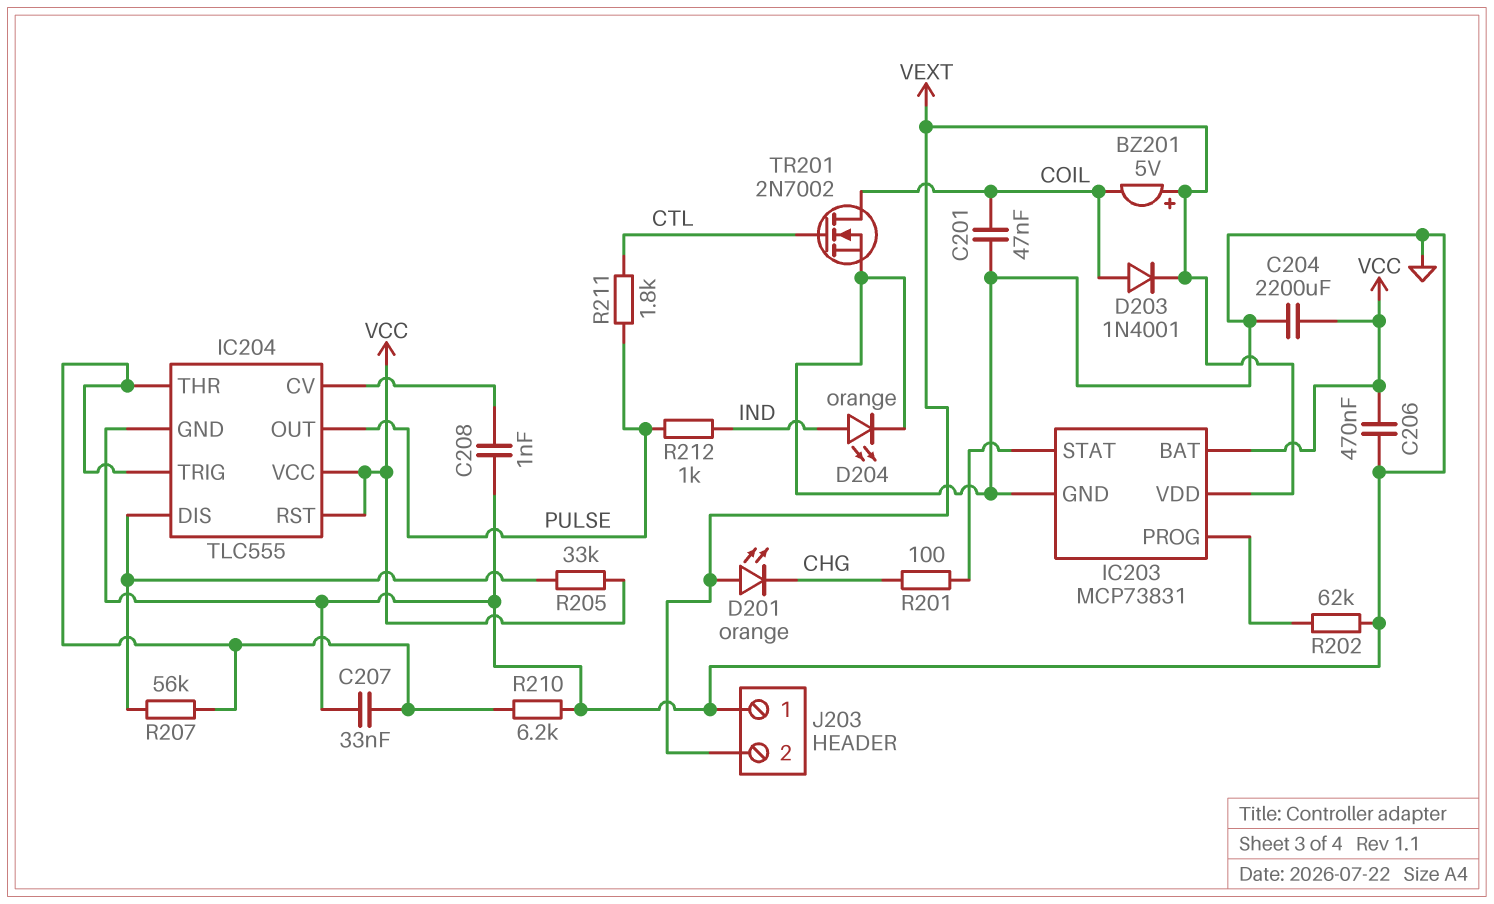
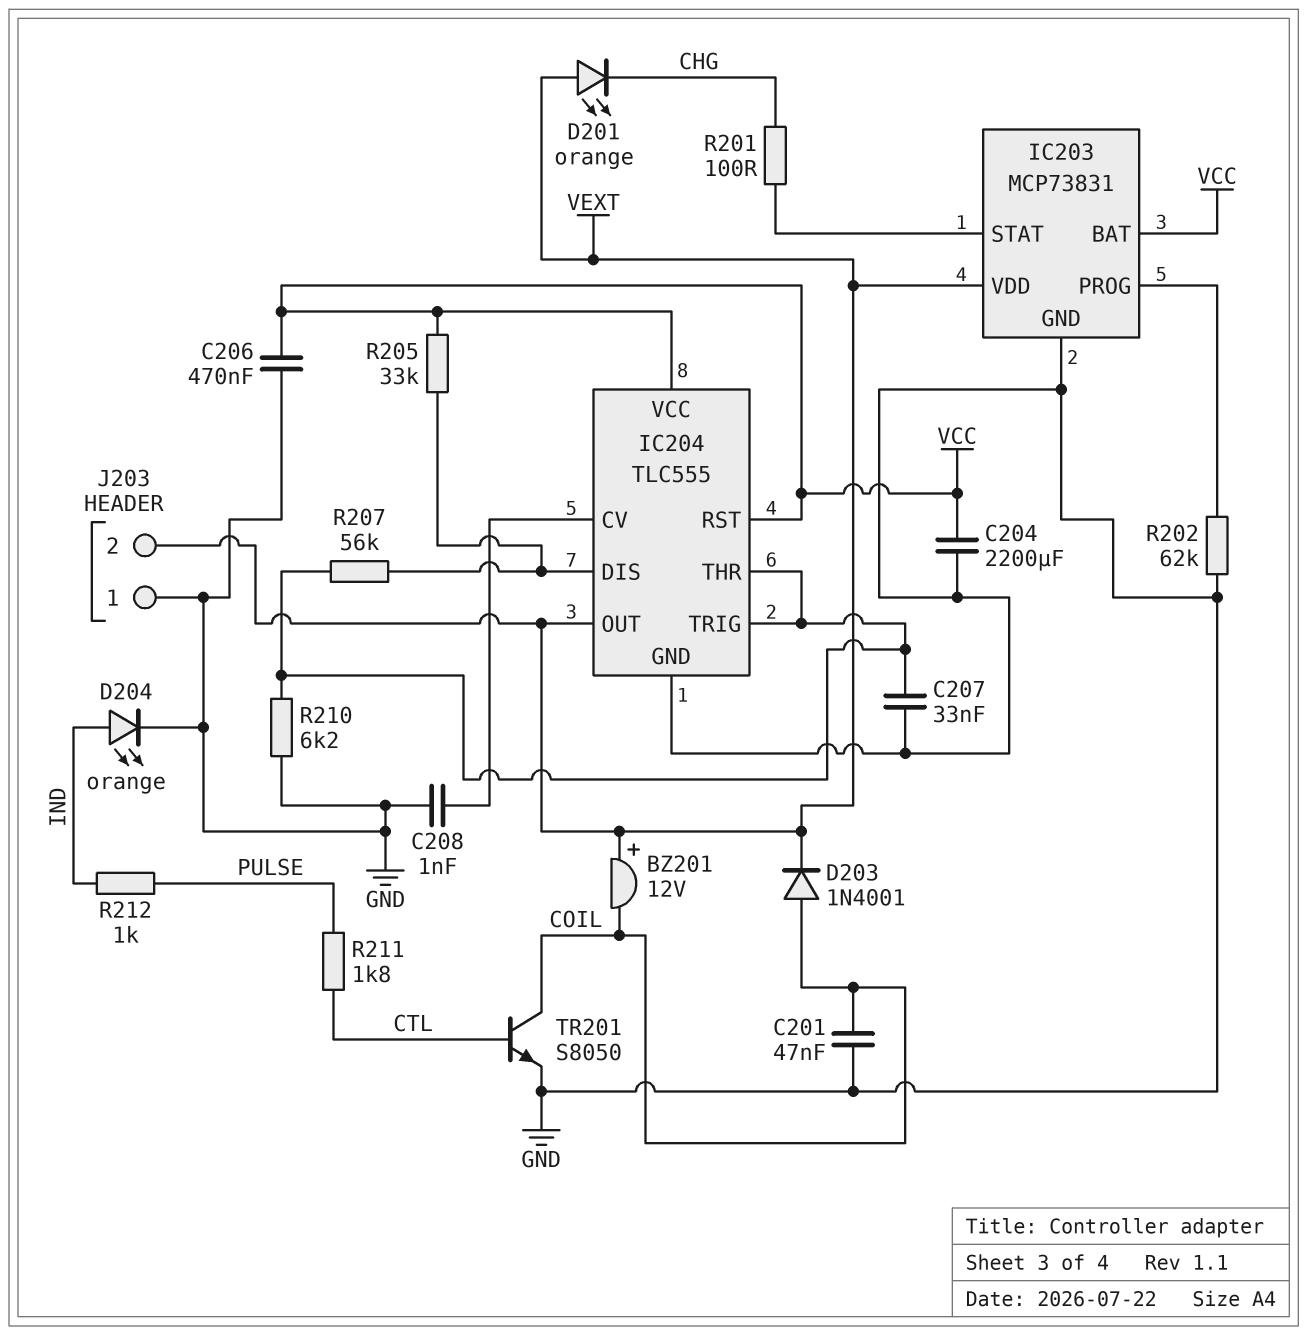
BZ201: buzzer 5V (plus VEXT, minus COIL) -> buzzer 12V (plus VEXT, minus COIL)
IC204 pin OUT: PULSE -> VEXT
TR201: NMOS 2N7002 (G CTL, D COIL, S GND) -> NPN S8050 (B CTL, C COIL, E GND)

